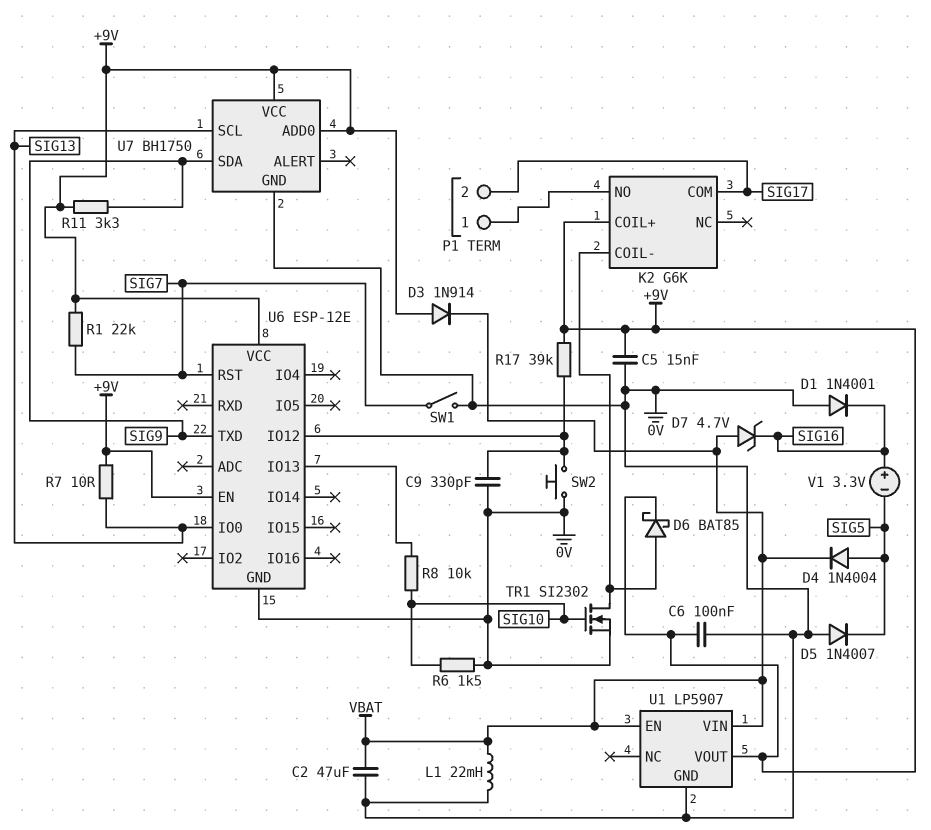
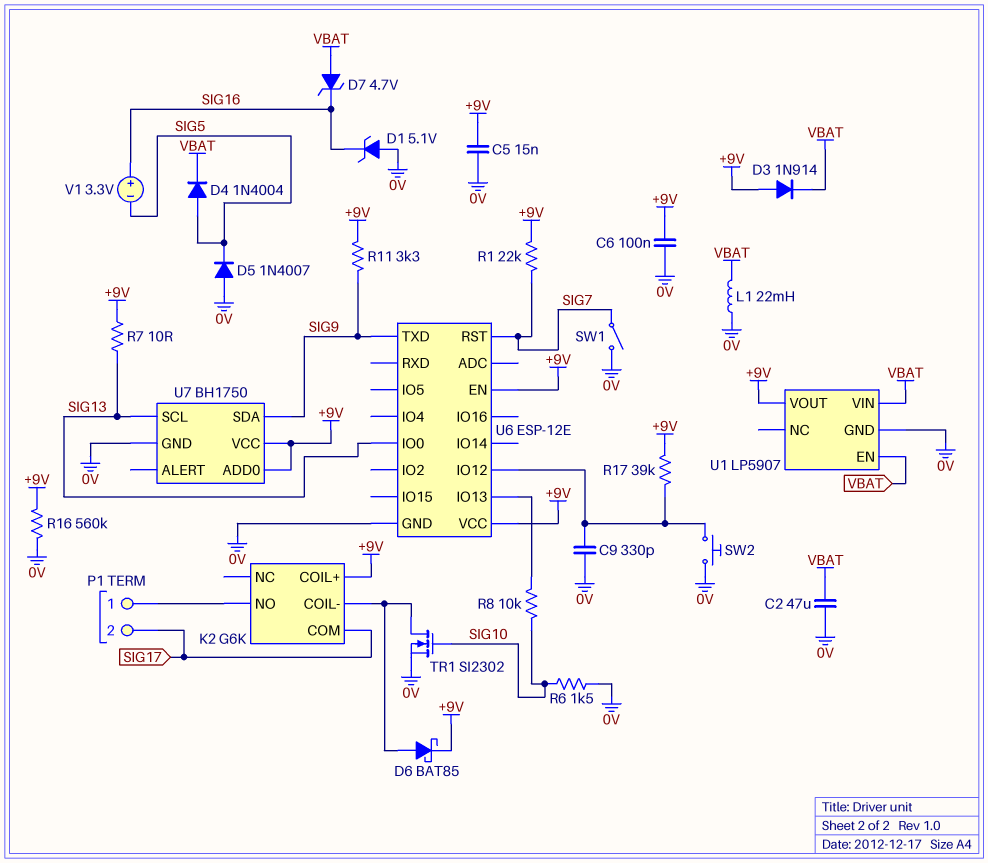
D1: diode 1N4001 (A 0V, K SIG16) -> zener 5.1V (A 0V, K SIG16)
R16: none -> 560k (+9V, 0V)

